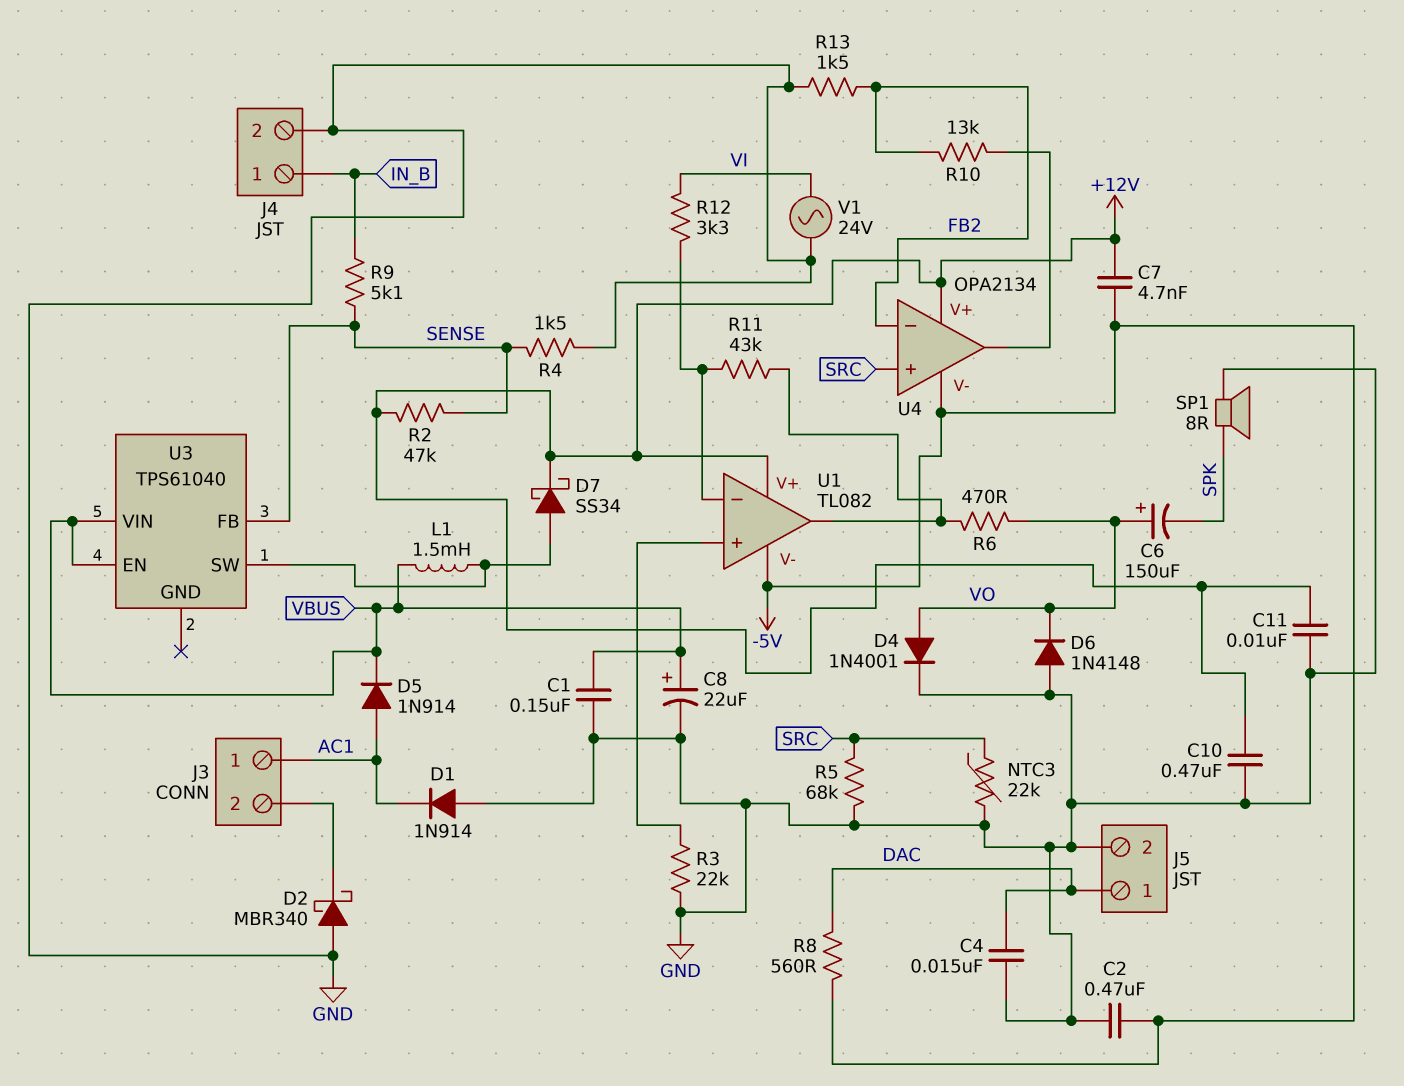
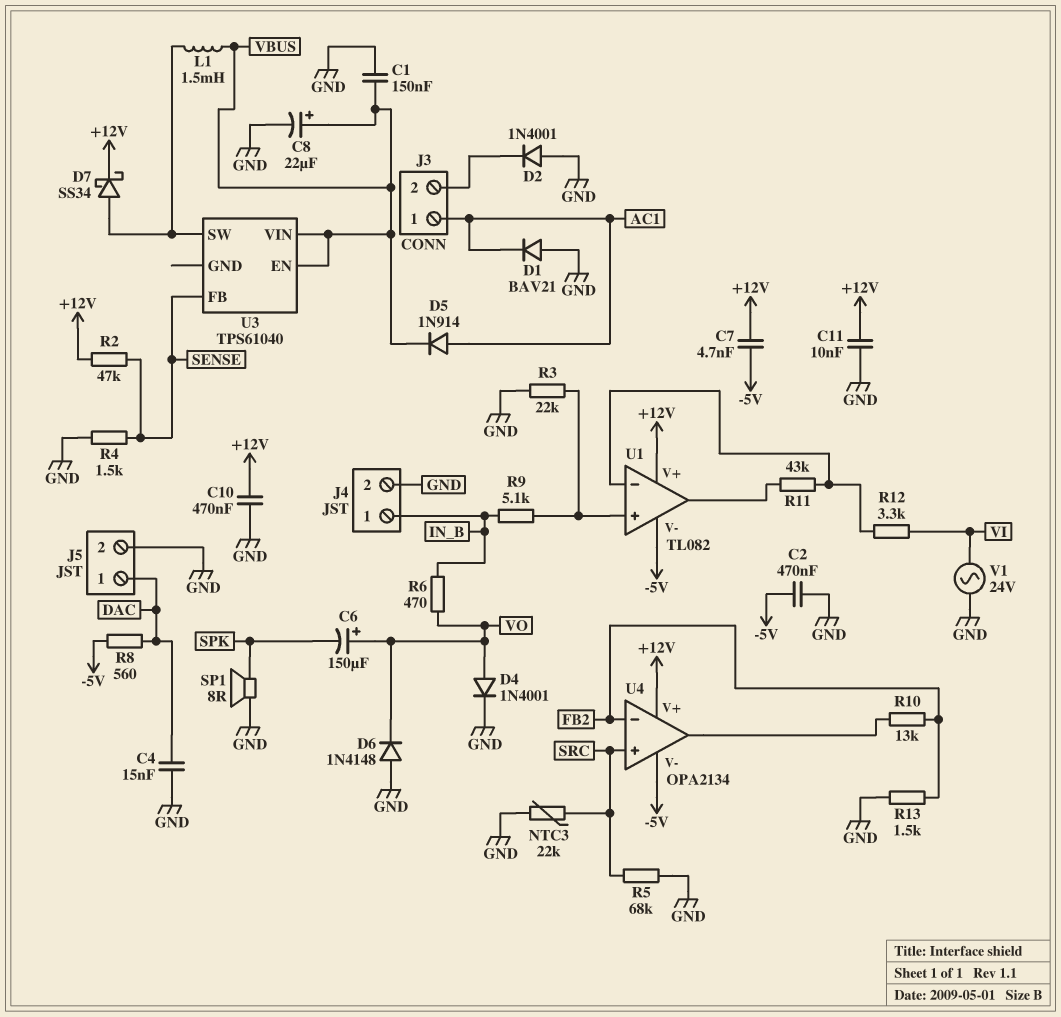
D1: diode 1N914 (A GND, K AC1) -> diode BAV21 (A GND, K AC1)
D2: schottky MBR340 (A GND, K J3/2) -> diode 1N4001 (A GND, K J3/2)
R6: 470 (U1/out, VO) -> 470 (IN_B, VO)
R9: 5.1k (IN_B, SENSE) -> 5.1k (IN_B, U1/in+)

